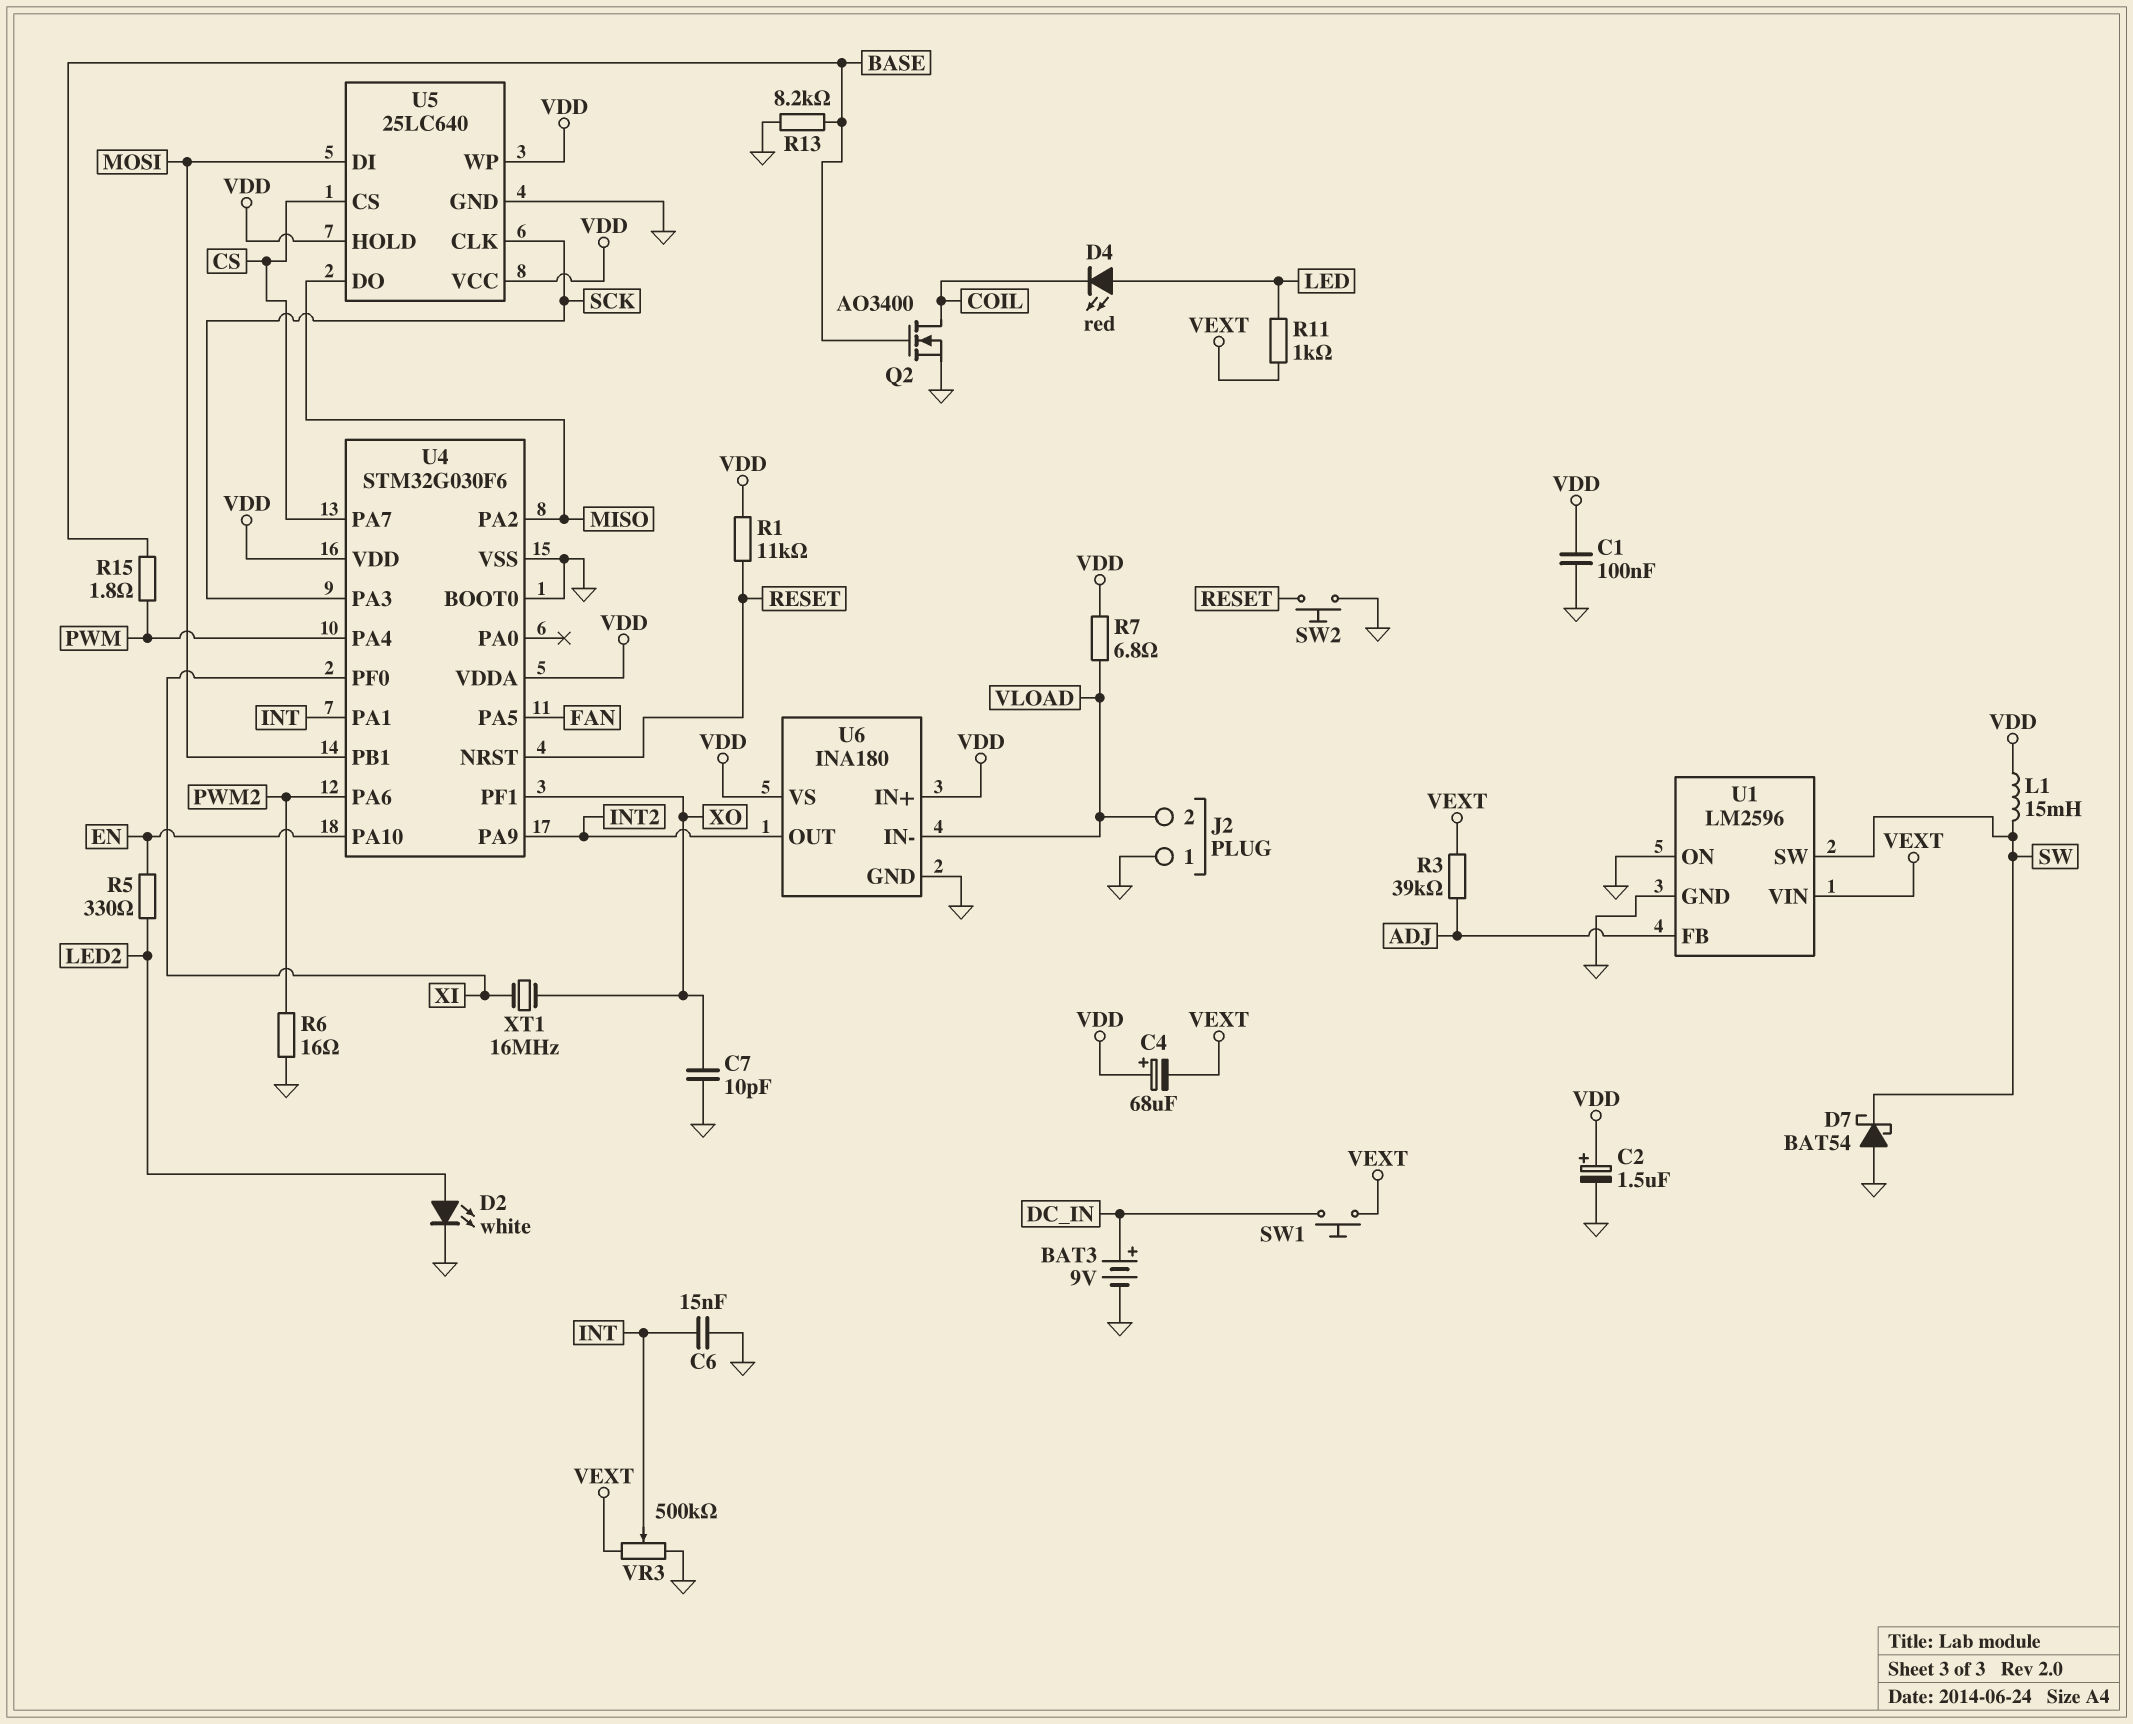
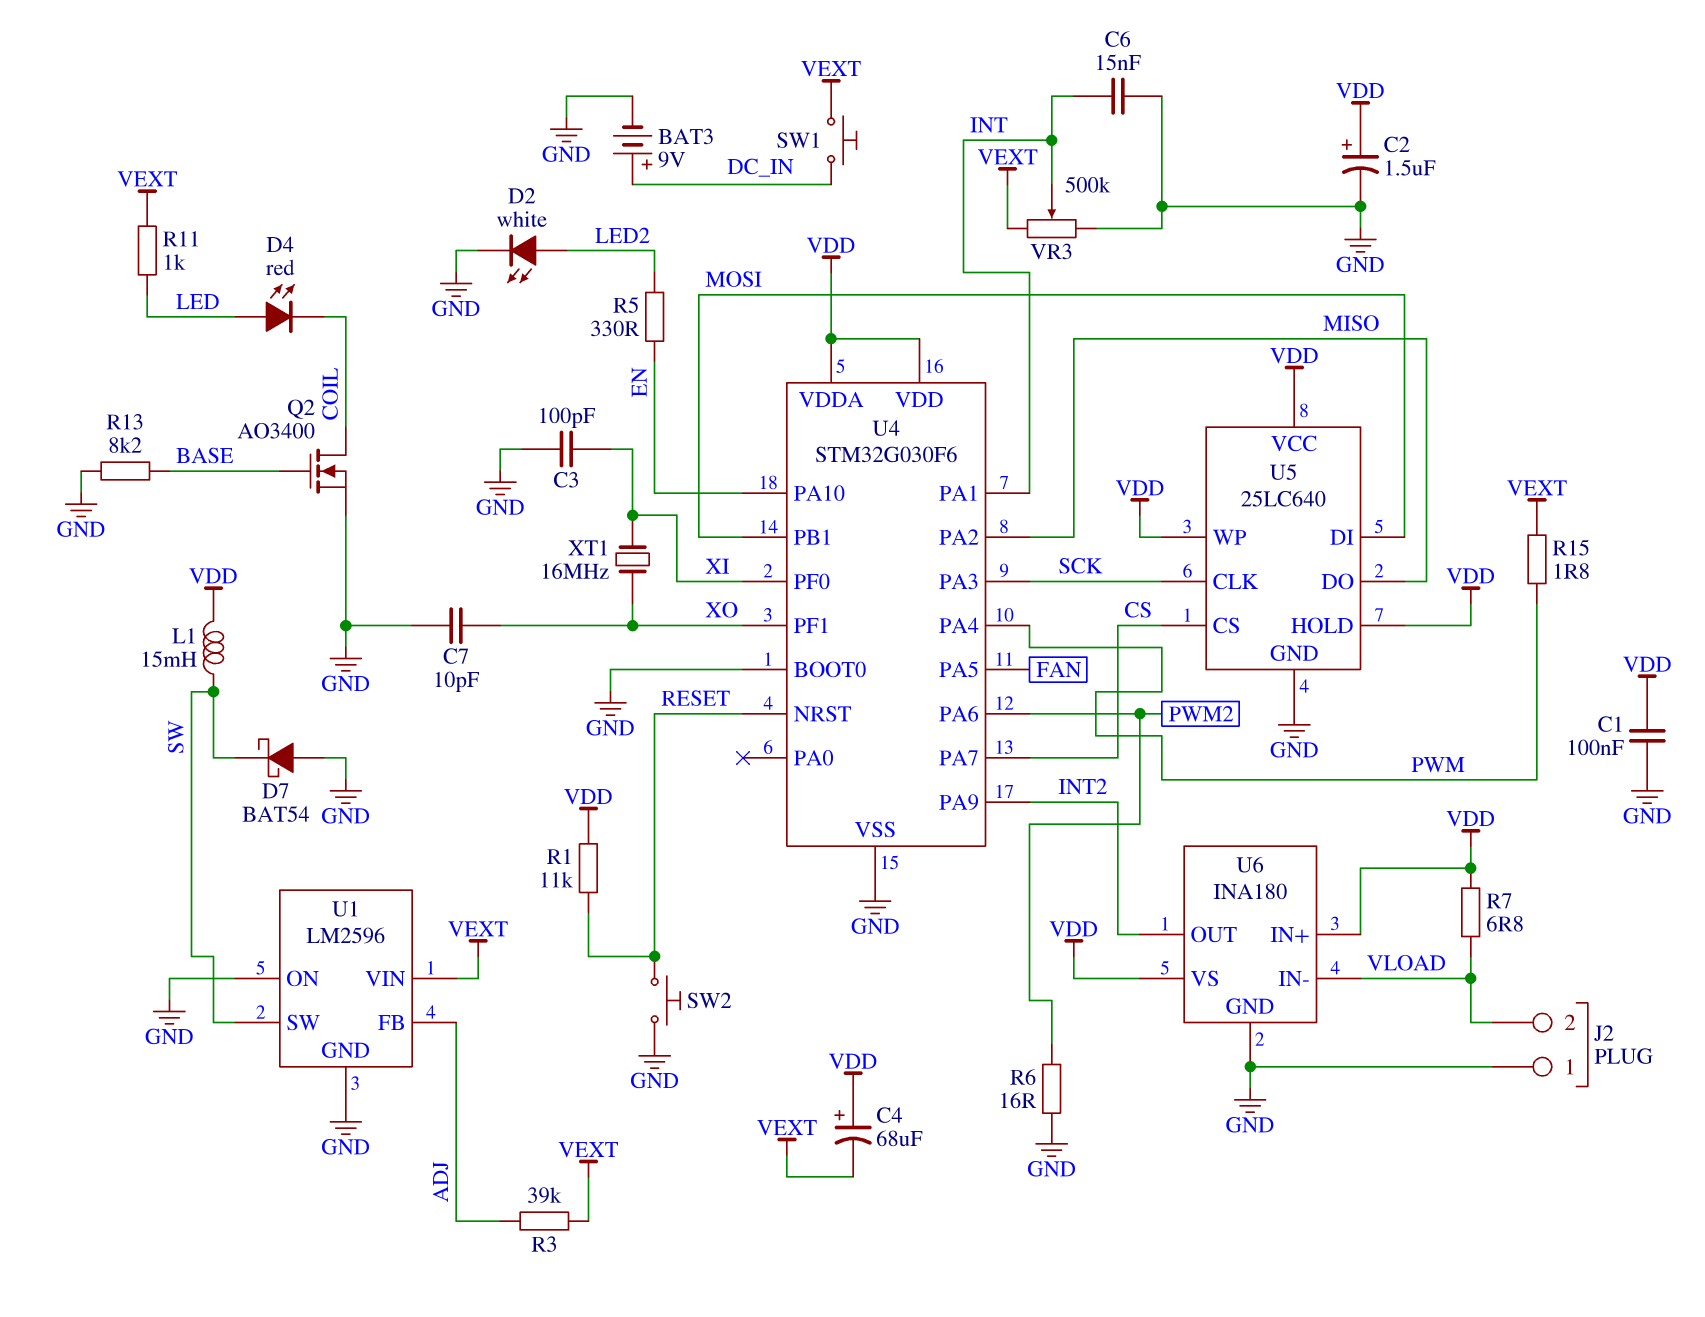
C3: none -> 100pF (GND, XI)
R15: 1.8 (BASE, PWM) -> 1.8 (PWM, VEXT)

